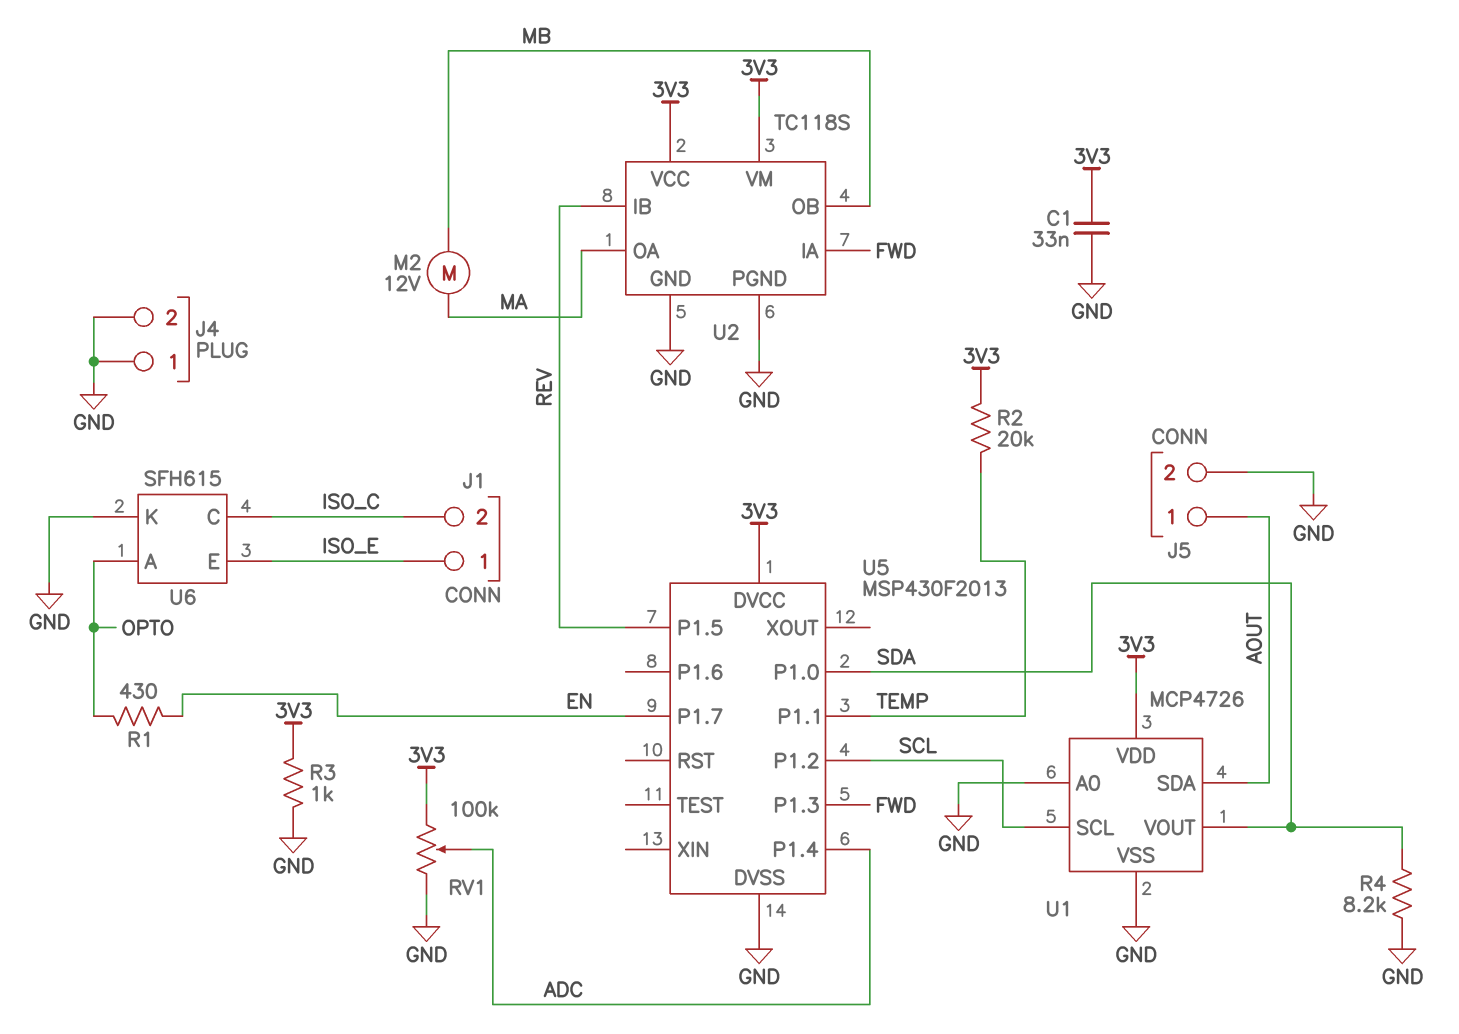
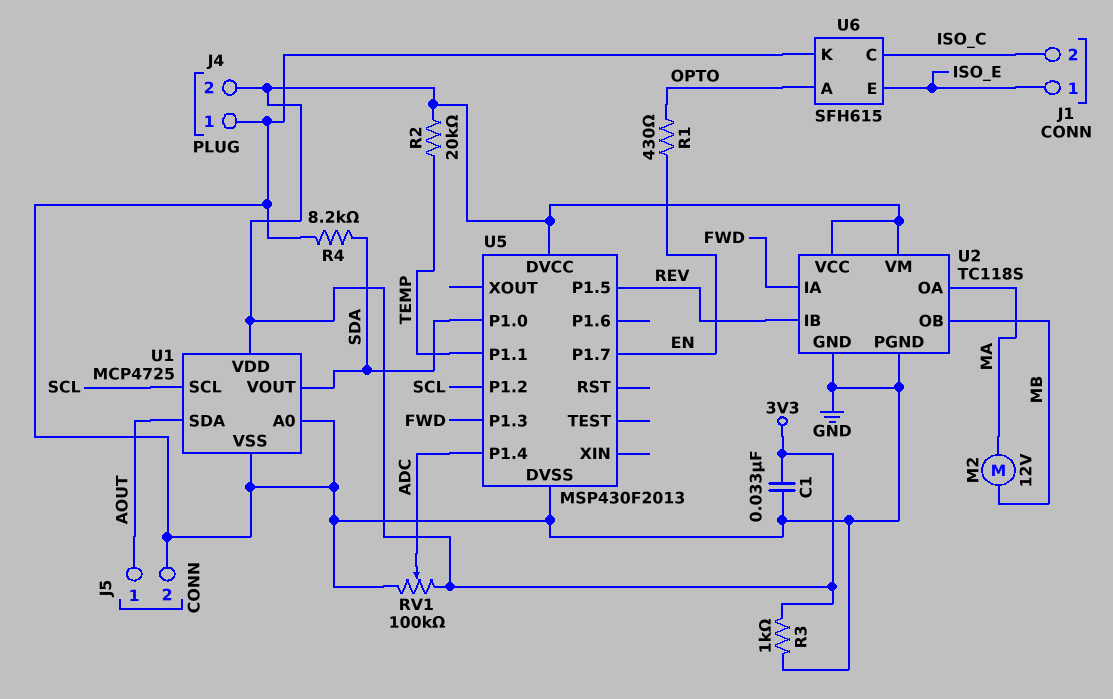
J4 pin 2: GND -> 3V3
U1: MCP4726 -> MCP4725

